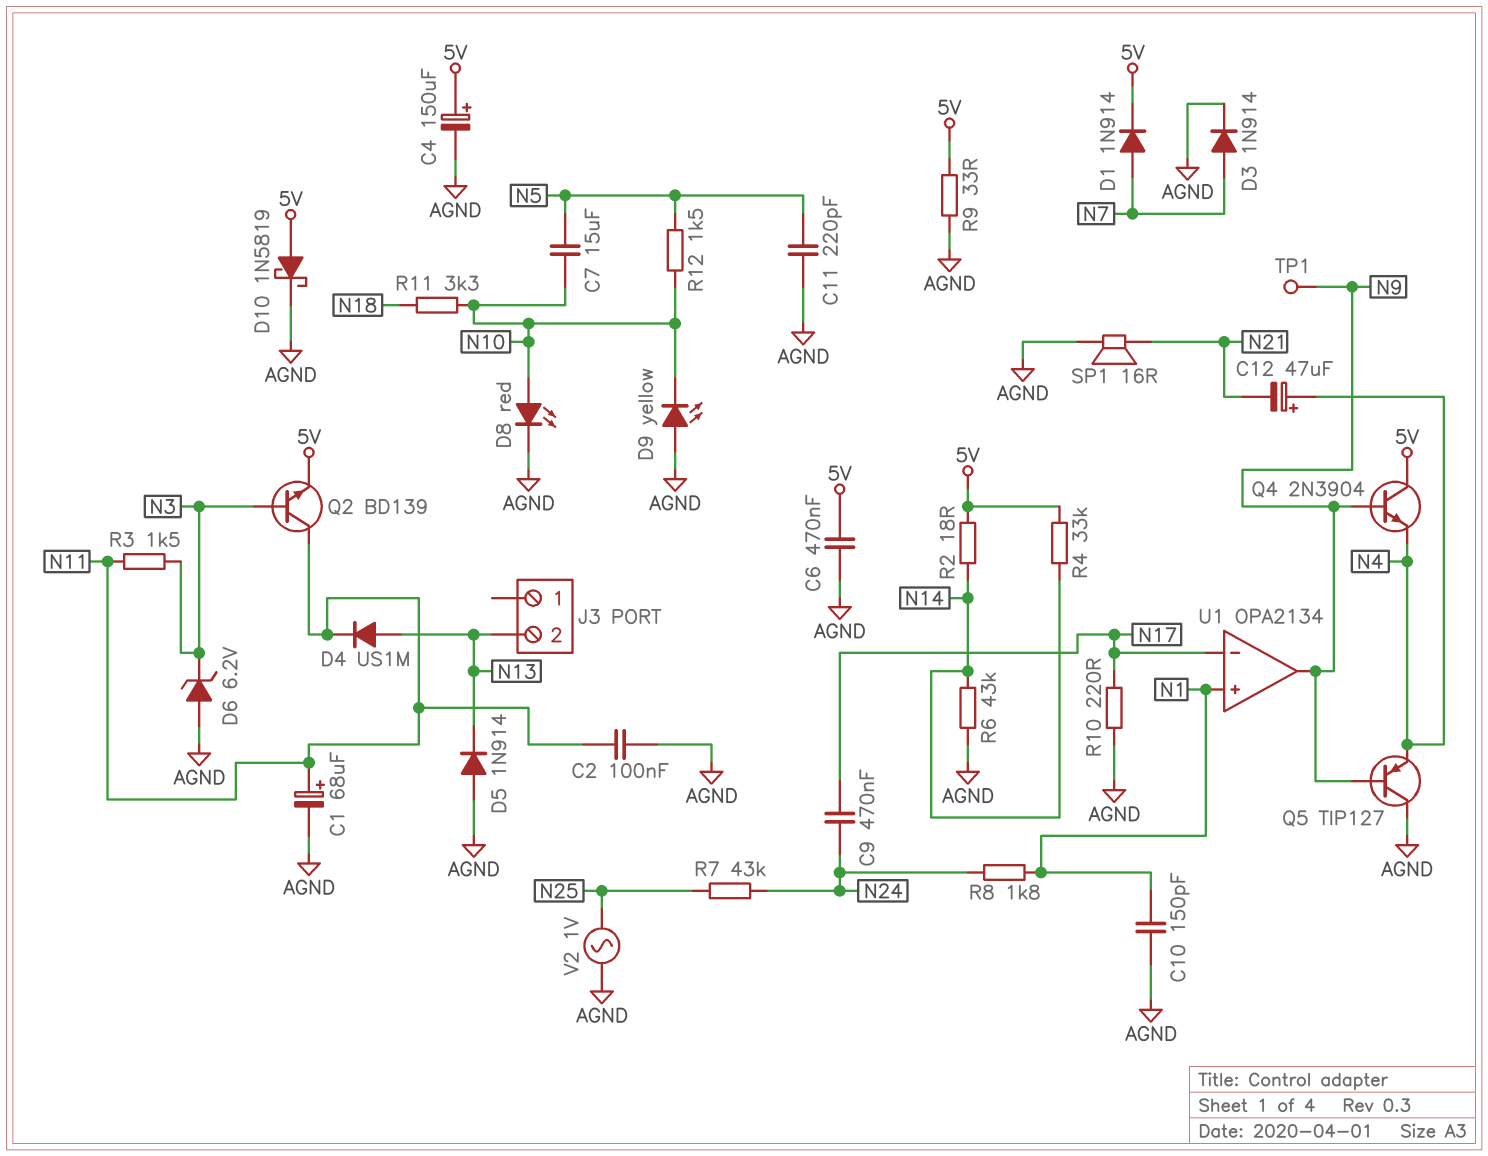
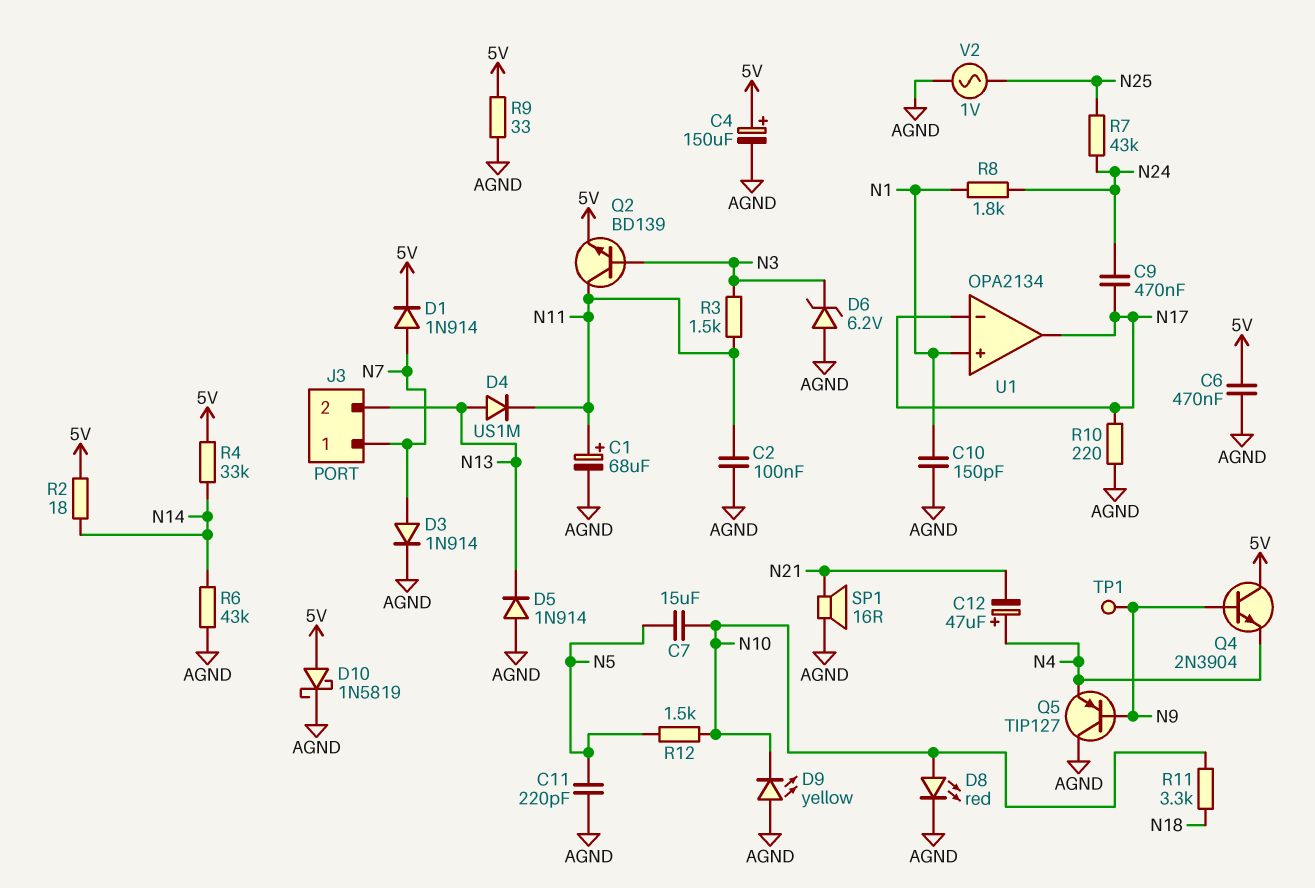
J3 pin 1: none -> N7
U1 pin out: N9 -> N17

